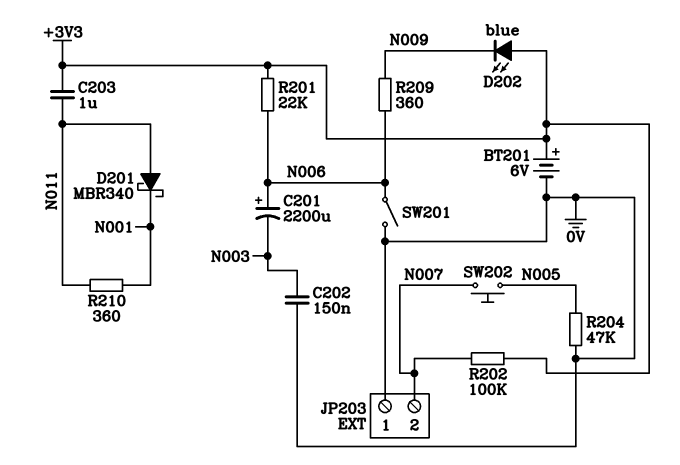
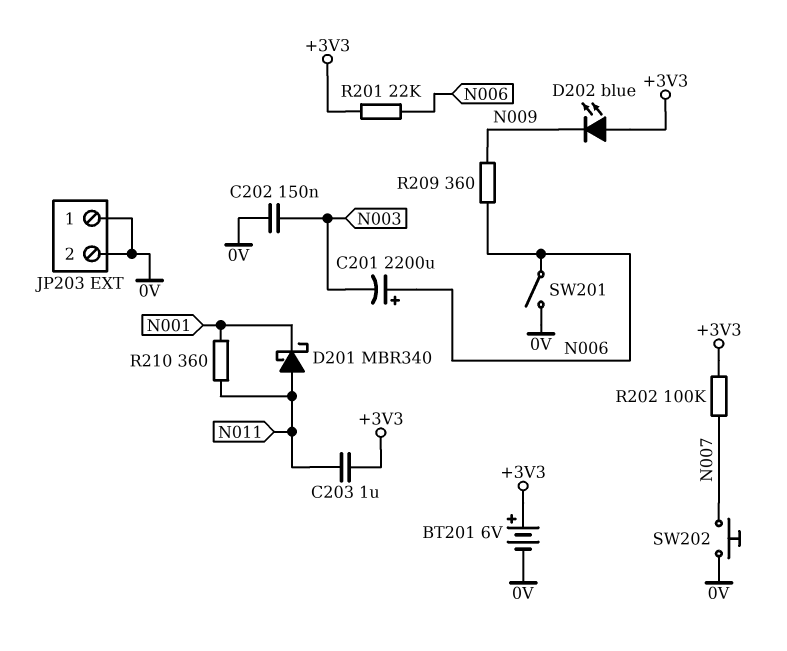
JP203 pin 2: N007 -> 0V
R204: 47k (0V, N005) -> none
SW202: button (N005, N007) -> button (0V, N007)

